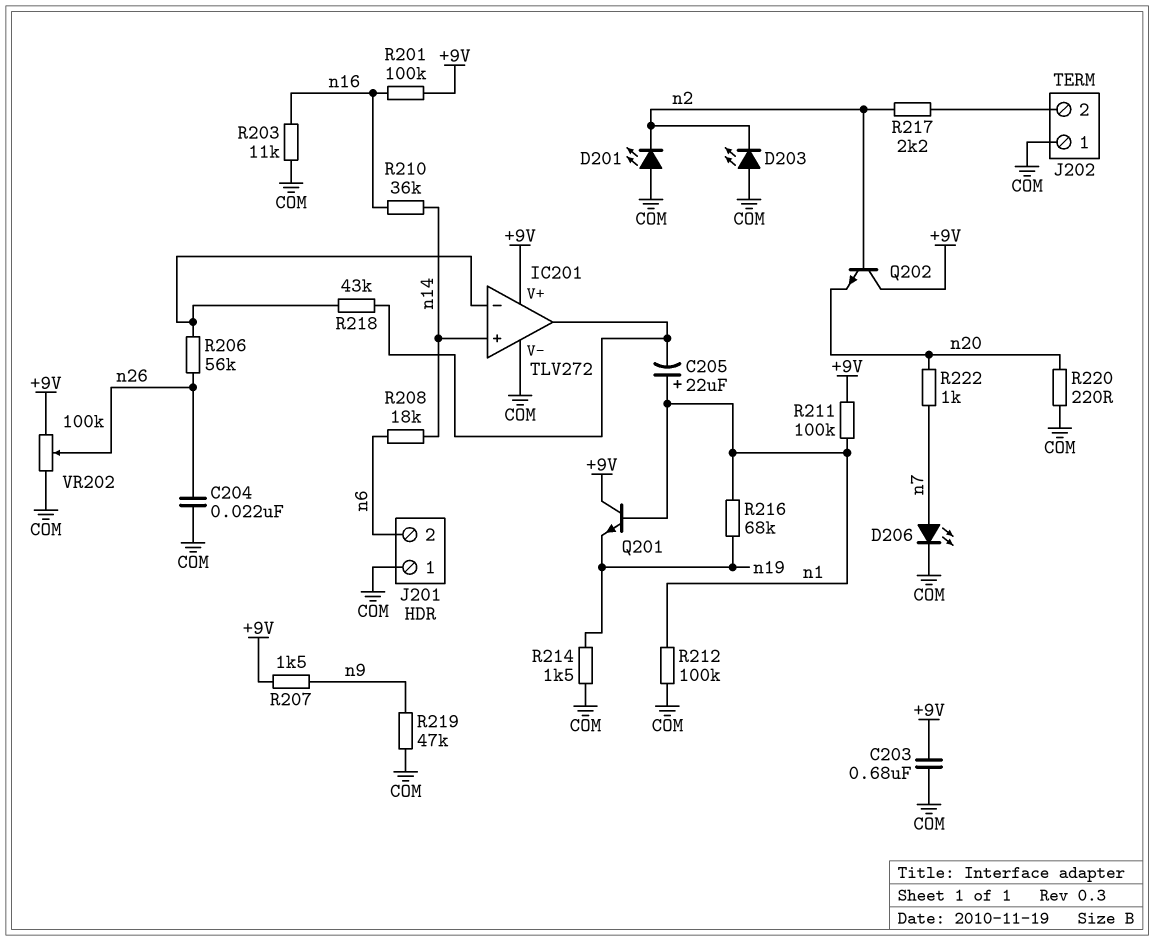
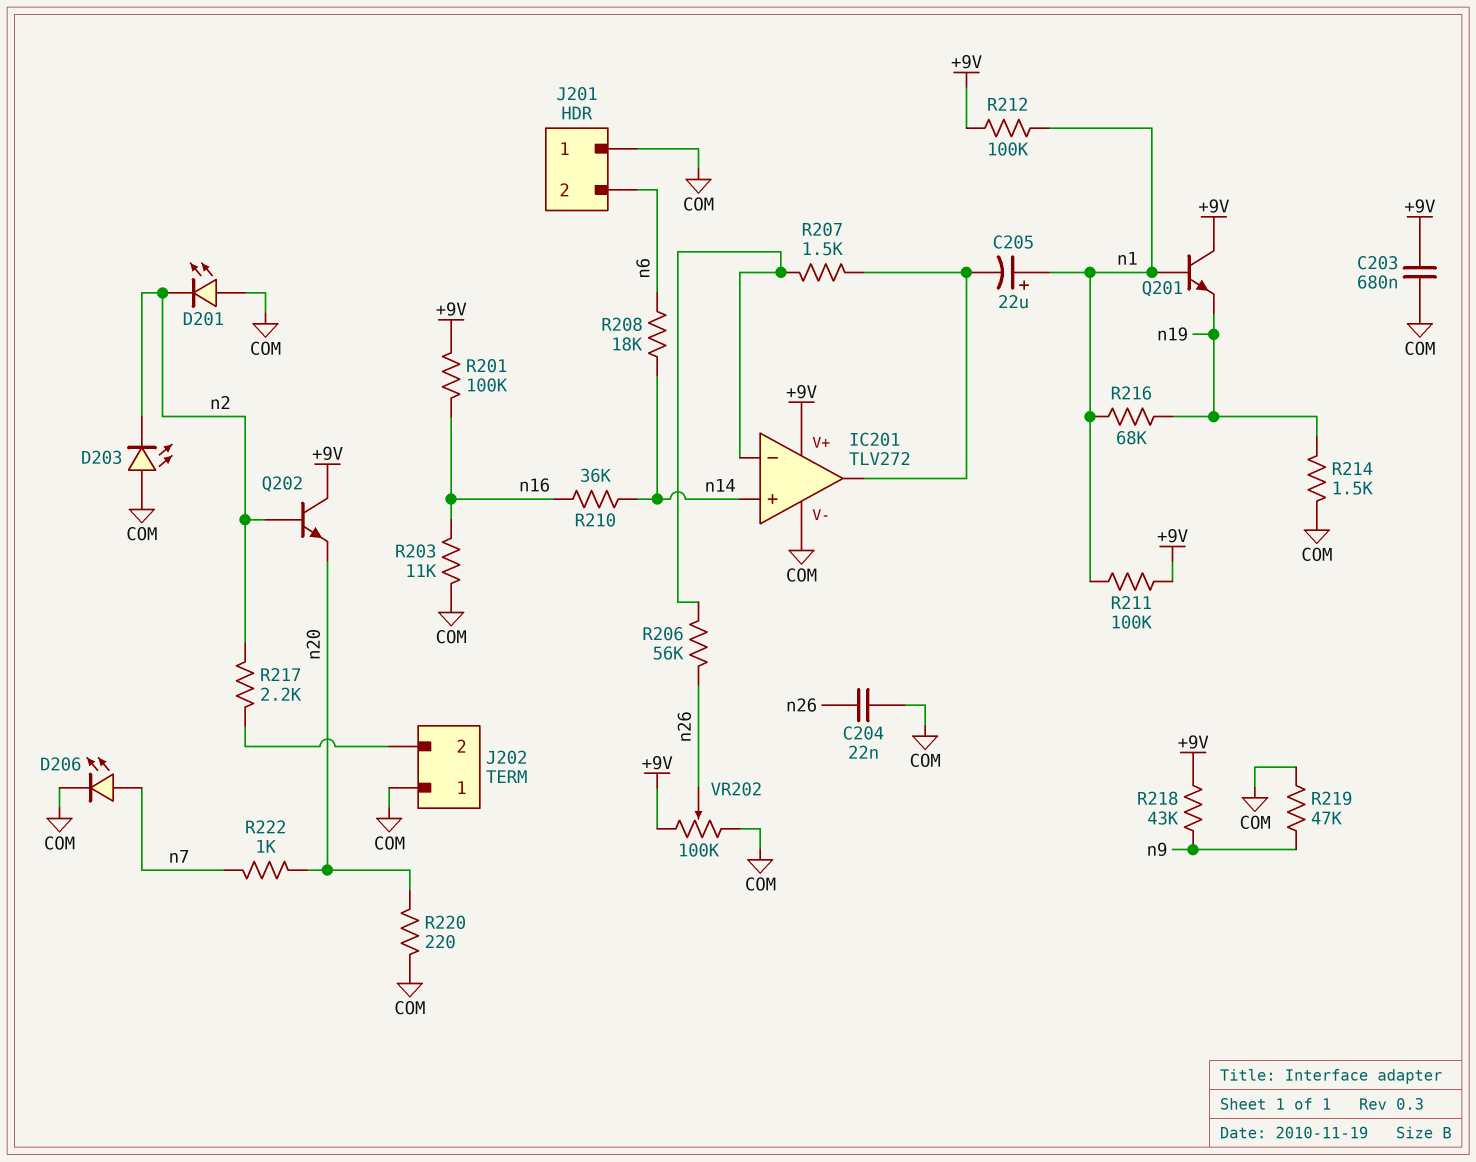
R207: 1.5k (+9V, n9) -> 1.5k (IC201/in-, IC201/out)
R212: 100k (COM, n1) -> 100k (+9V, n1)
R218: 43k (IC201/in-, IC201/out) -> 43k (+9V, n9)

